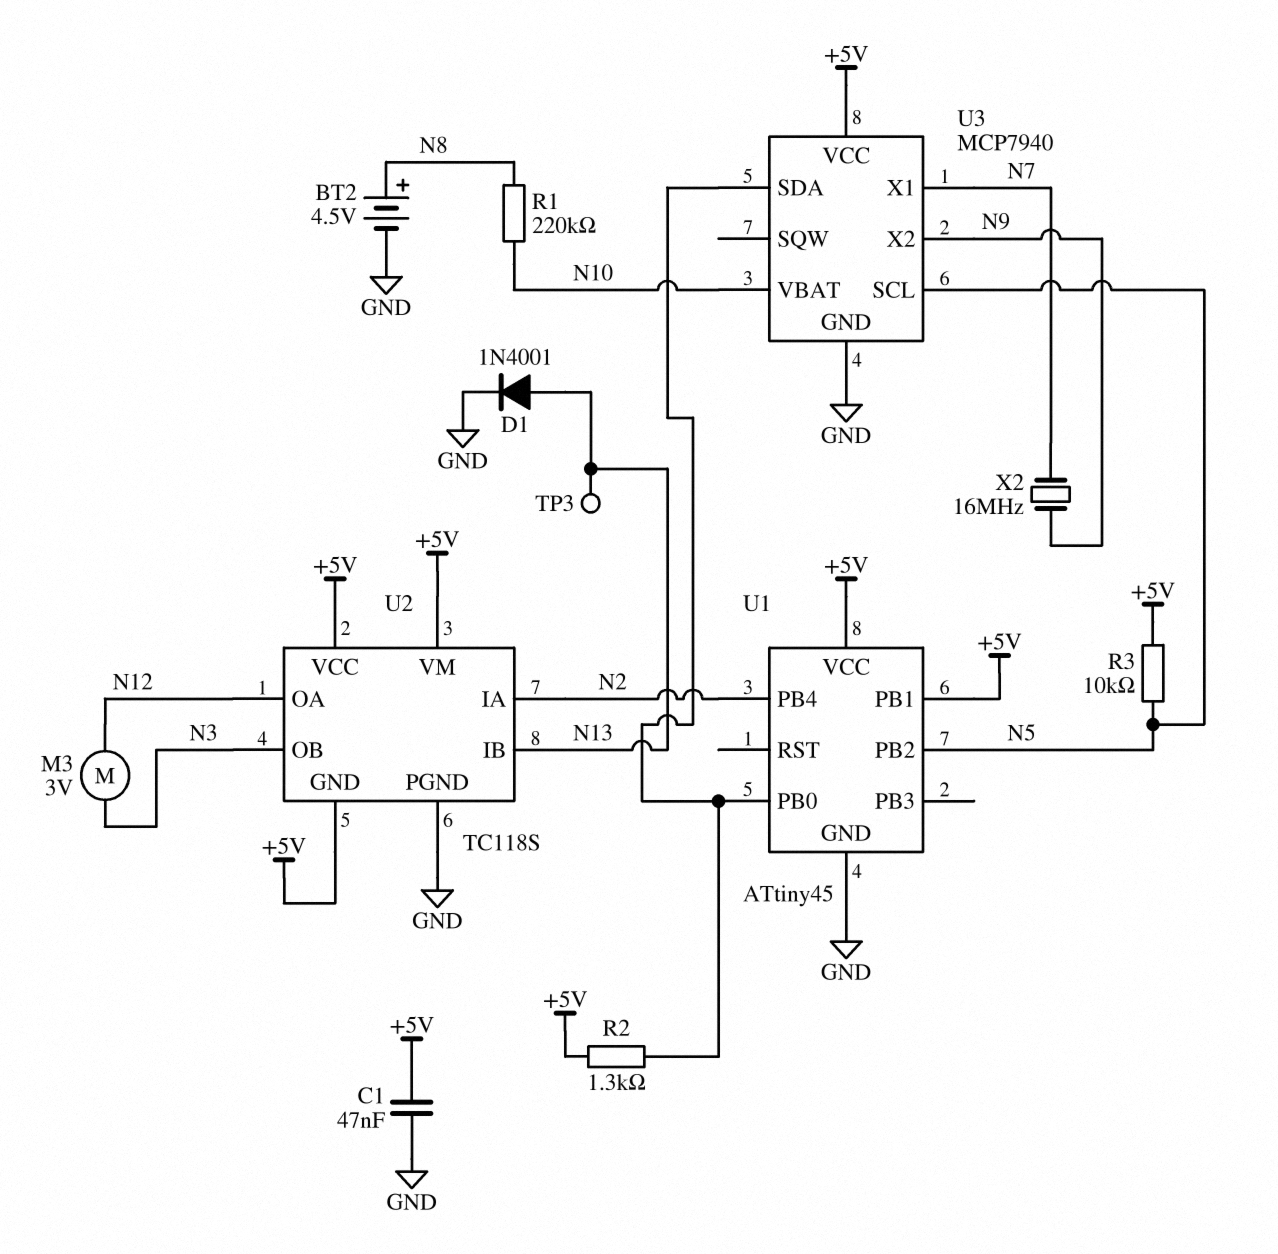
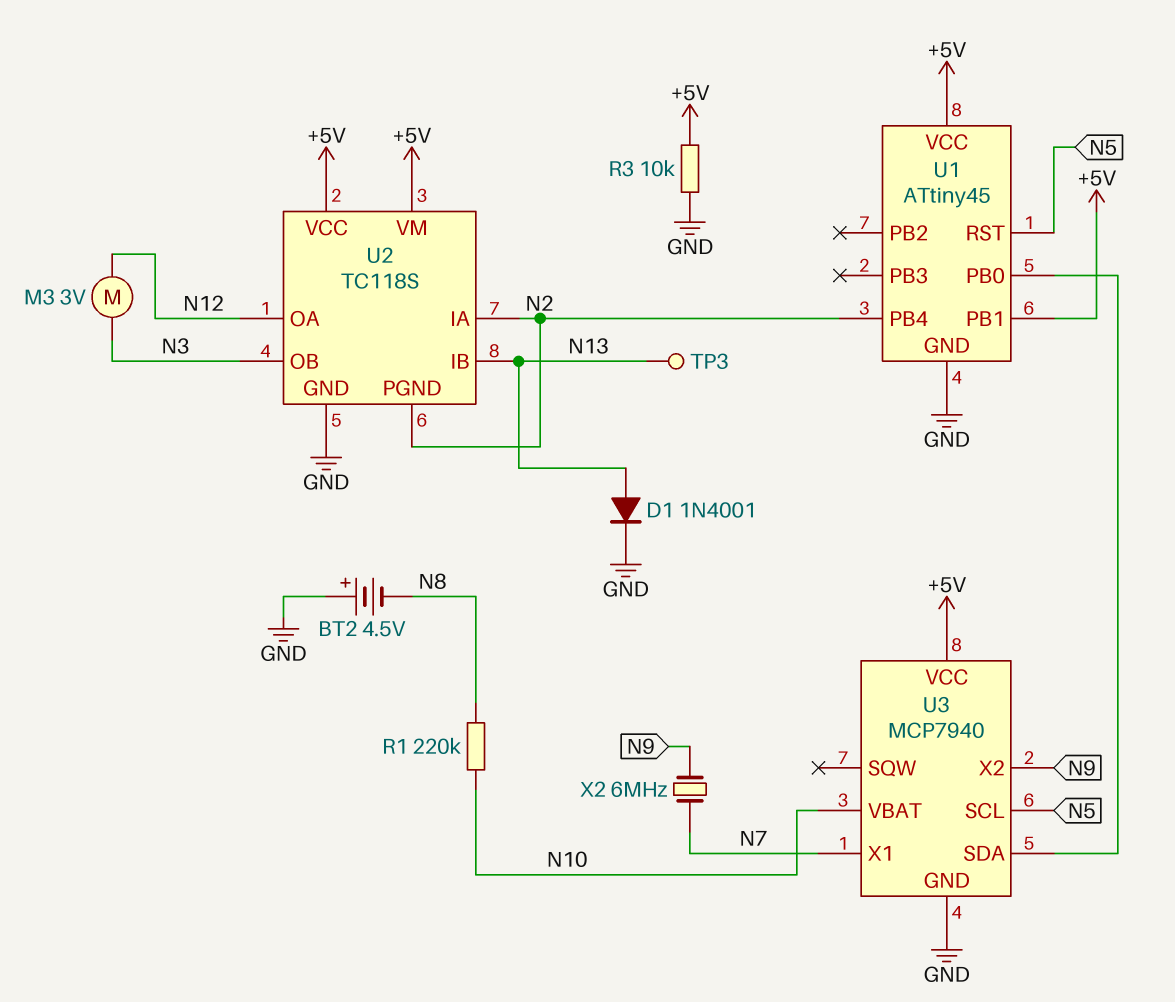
BT2: 4.5V (plus N8, minus GND) -> 4.5V (plus GND, minus N8)
C1: 47nF (+5V, GND) -> none
R2: 1.3k (+5V, U1/PB0) -> none
R3: 10k (+5V, N5) -> 10k (+5V, GND)
U1 pin PB2: N5 -> none
U1 pin RST: none -> N5
U2 pin GND: +5V -> GND
U2 pin PGND: GND -> N2
X2: 16MHz (N7, N9) -> 6MHz (N7, N9)

